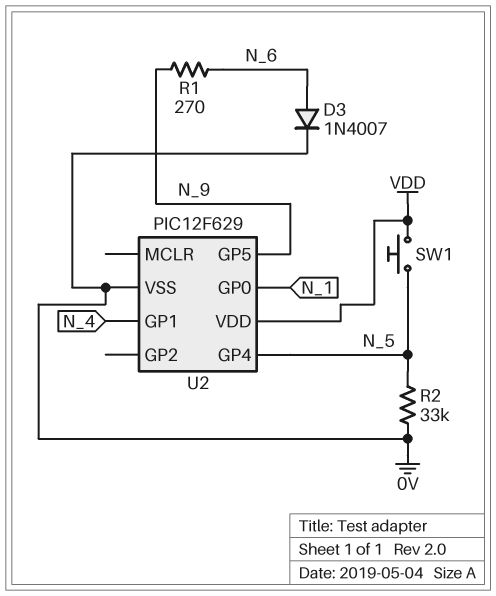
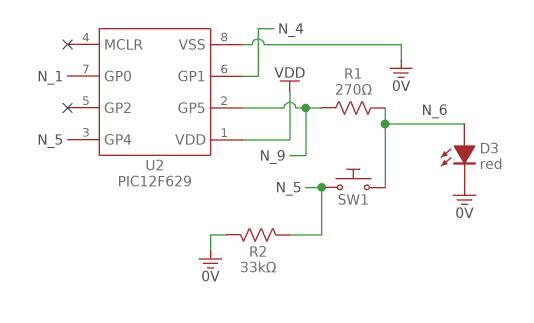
D3: diode 1N4007 (A N_6, K 0V) -> LED red (A N_6, K 0V)
SW1: button (N_5, VDD) -> button (N_5, N_6)

